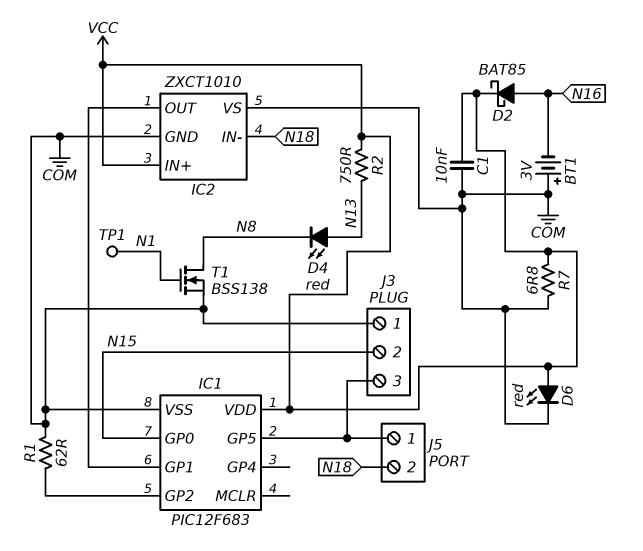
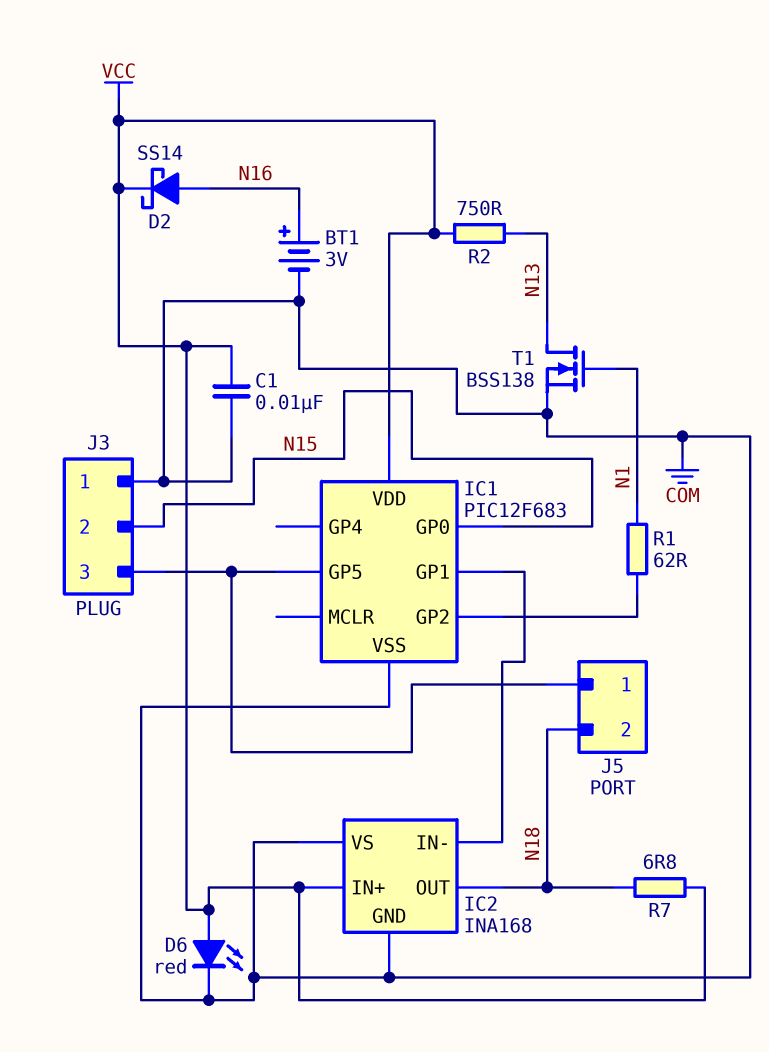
BT1: 3V (plus COM, minus N16) -> 3V (plus N16, minus COM)
D2: schottky BAT85 (A N16, K VCC) -> schottky SS14 (A N16, K VCC)
D4: LED red (A N13, K N8) -> none
IC2: ZXCT1010 -> INA168
IC2 pin IN-: N18 -> IC1/GP1
IC2 pin OUT: IC1/GP1 -> N18
R1: 62 (COM, IC1/GP2) -> 62 (IC1/GP2, N1)
R7: 6.8 (COM, VCC) -> 6.8 (N18, VCC)
T1: NMOS BSS138 (G N1, D N8, S COM) -> NMOS BSS138 (G N1, D N13, S COM)
TP1: test point (N1) -> none

